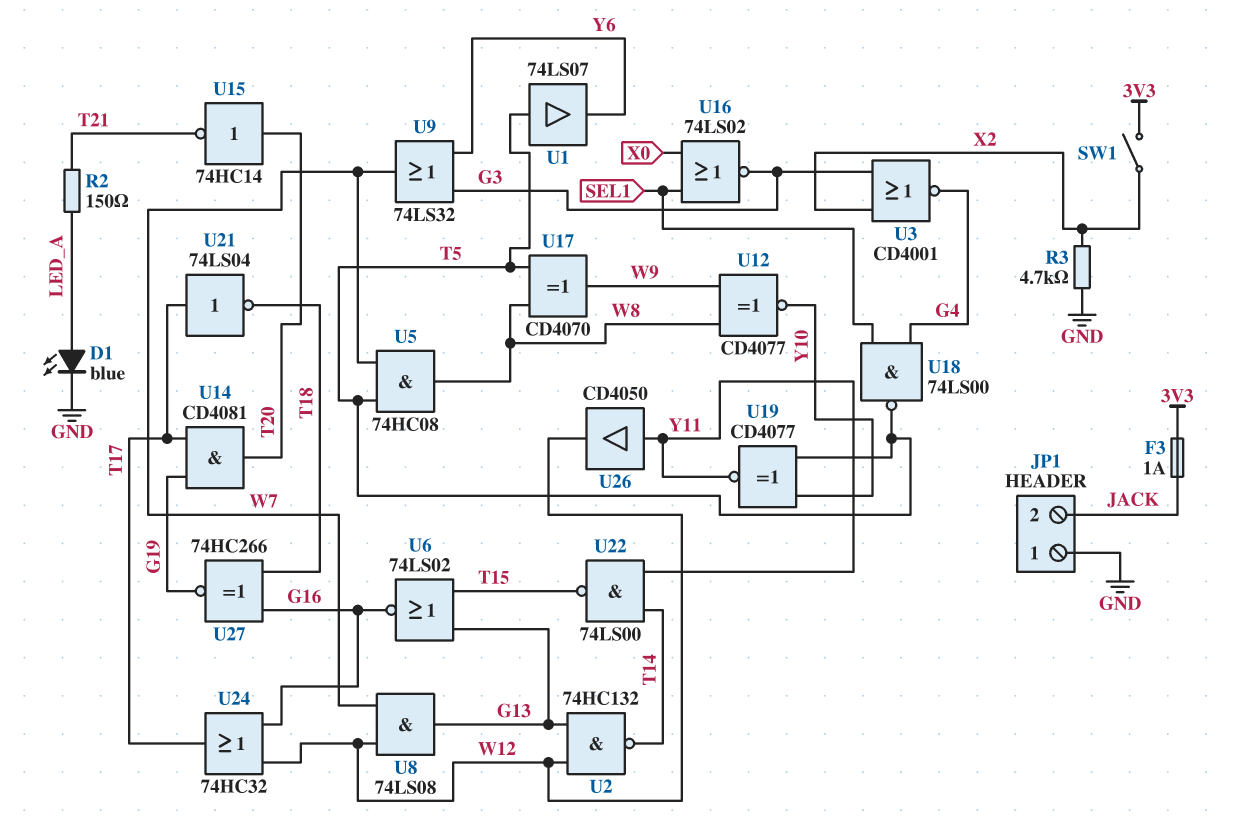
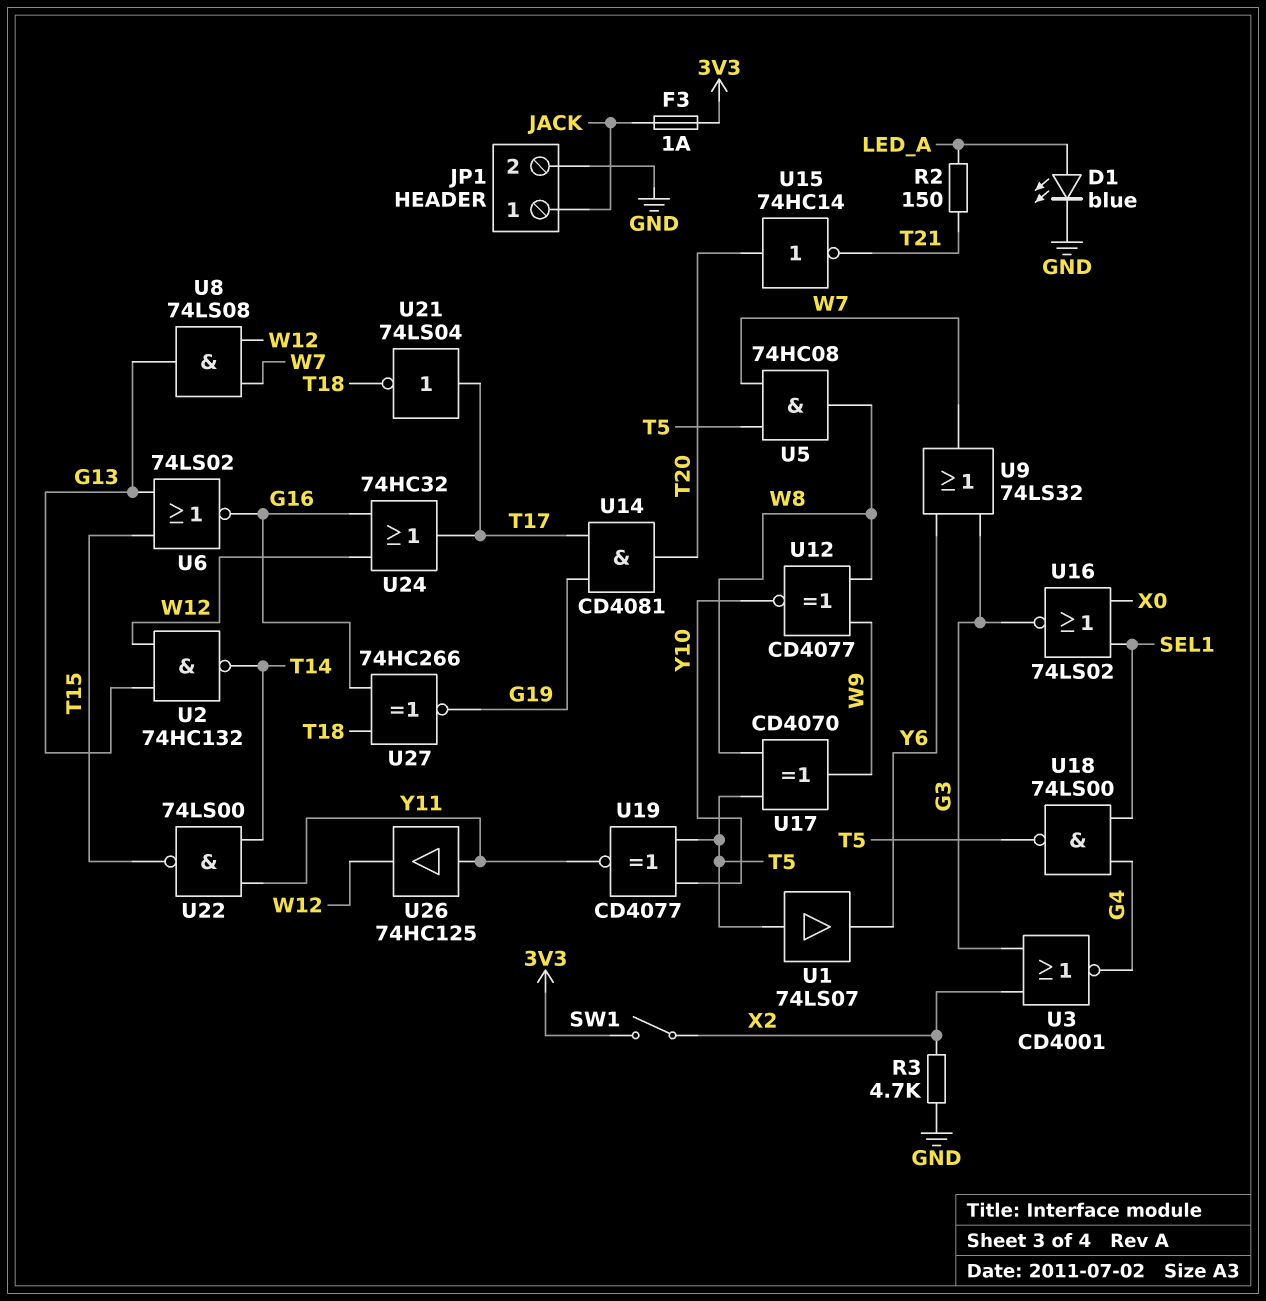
JP1 pin 1: GND -> JACK
JP1 pin 2: JACK -> GND
U26: buffer CD4050 (in Y11, out W12) -> buffer 74HC125 (in Y11, out W12)

